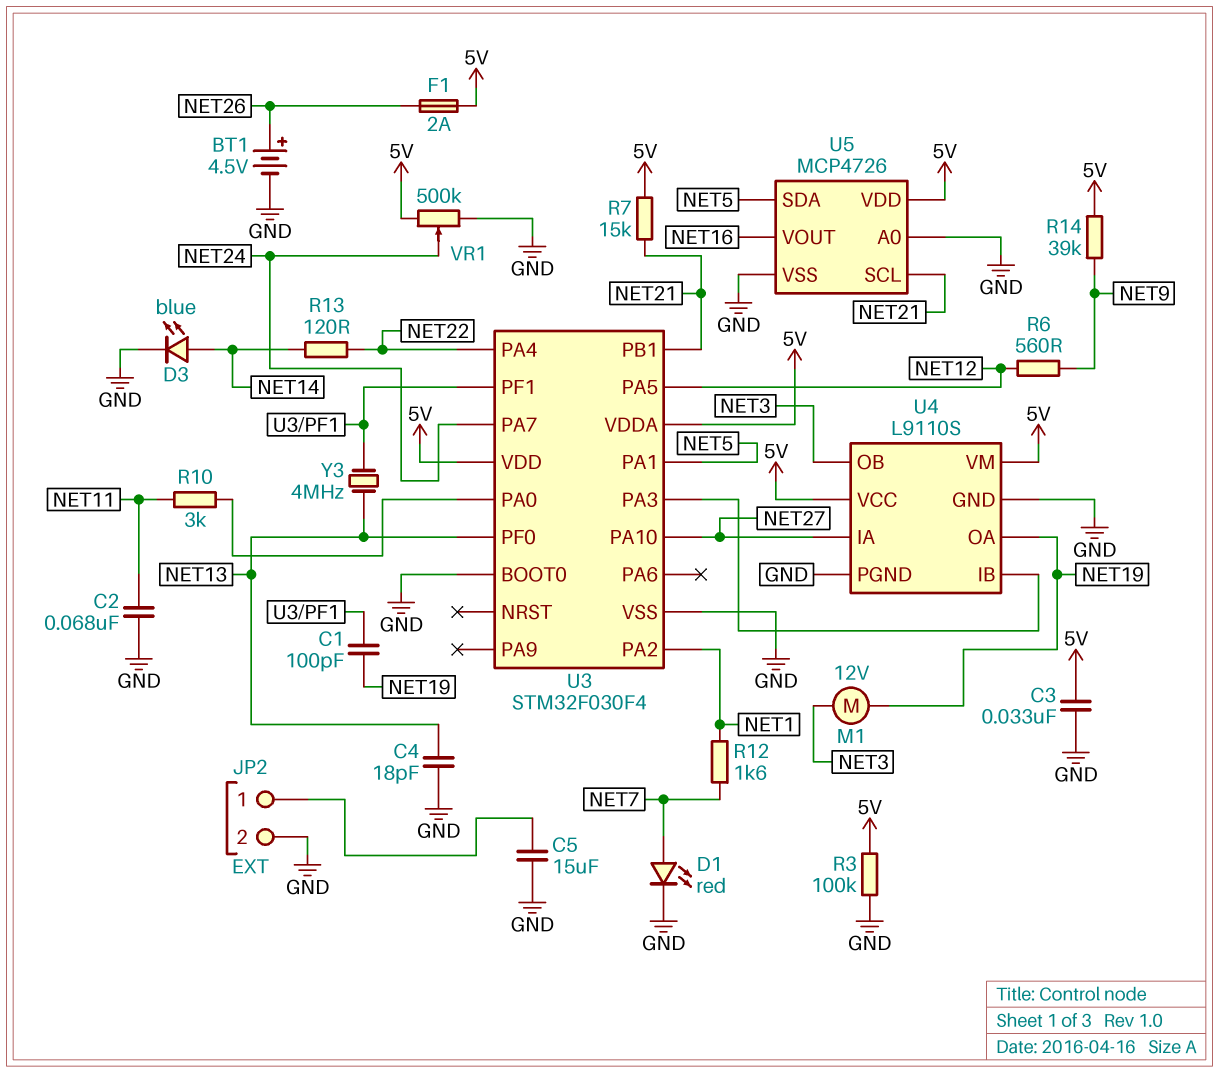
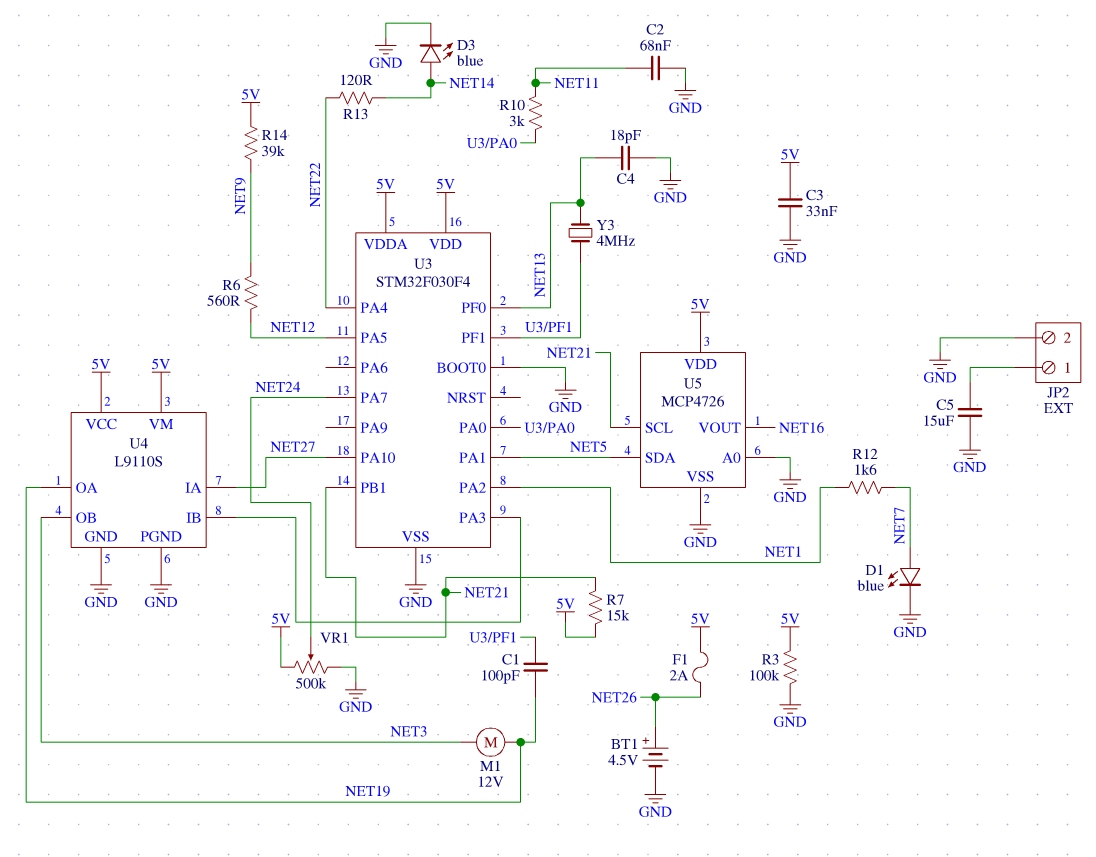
D1: LED red (A NET7, K GND) -> LED blue (A NET7, K GND)

